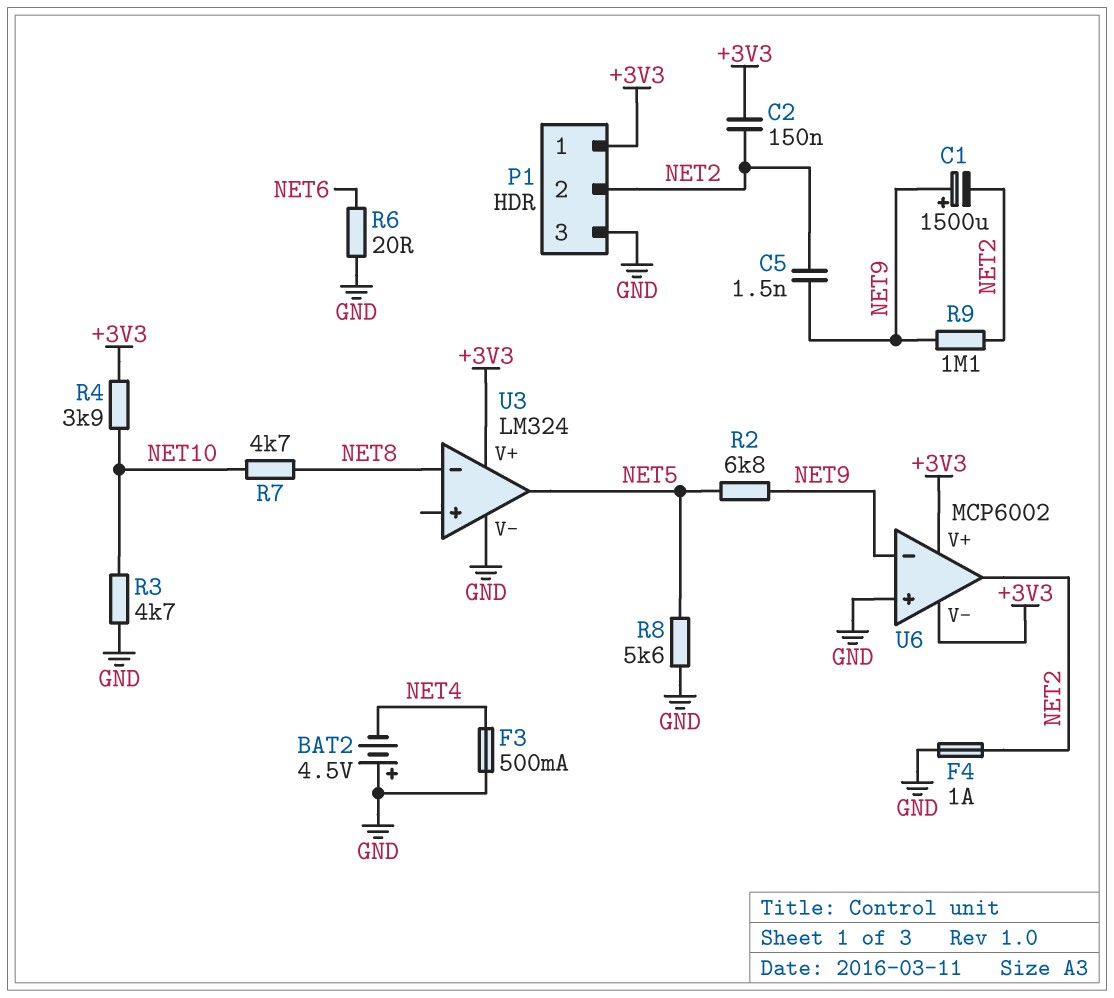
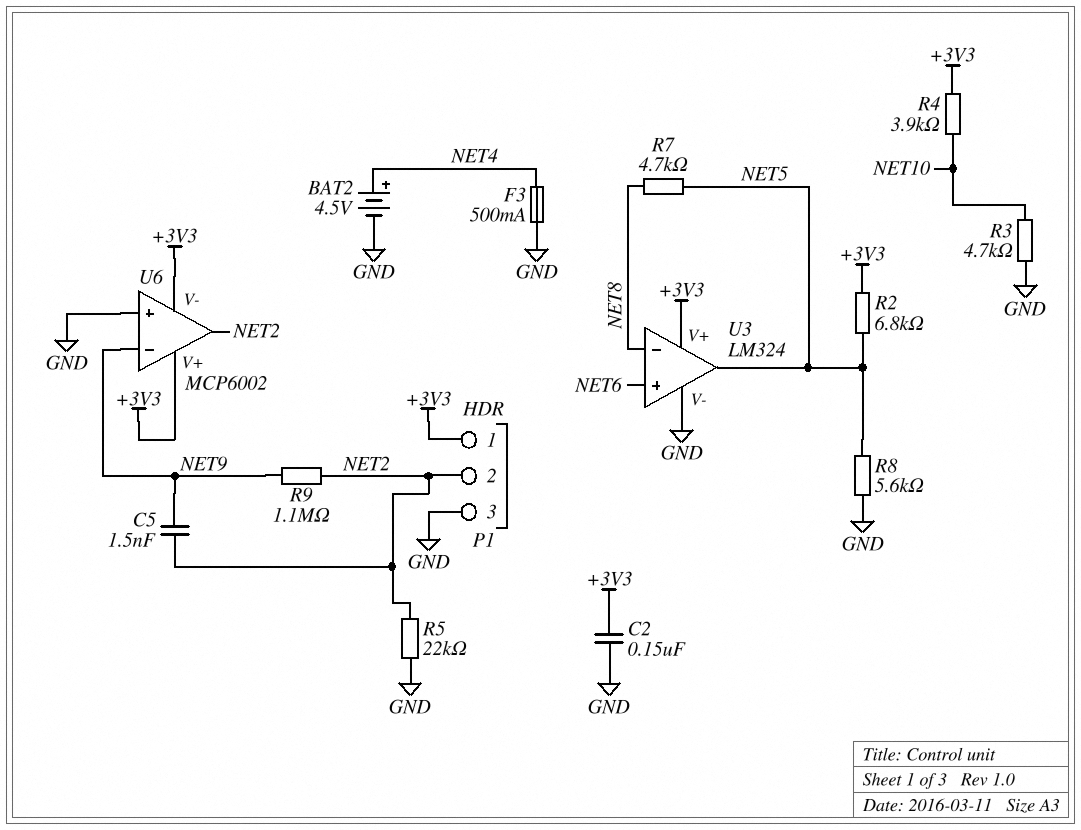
BAT2: 4.5V (plus GND, minus NET4) -> 4.5V (plus NET4, minus GND)
C1: 1500uF (plus NET9, minus NET2) -> none
C2: 150nF (+3V3, NET2) -> 150nF (+3V3, GND)
F4: 1A (GND, NET2) -> none
R2: 6.8k (NET5, NET9) -> 6.8k (+3V3, NET5)
R5: none -> 22k (GND, NET2)
R6: 20 (GND, NET6) -> none
R7: 4.7k (NET8, NET10) -> 4.7k (NET5, NET8)
U3 pin in+: none -> NET6

